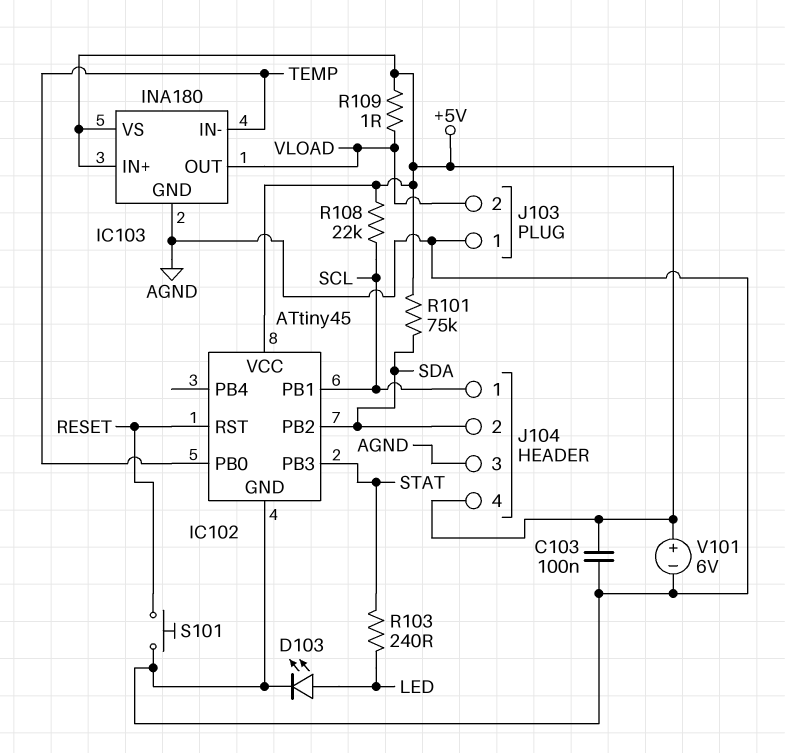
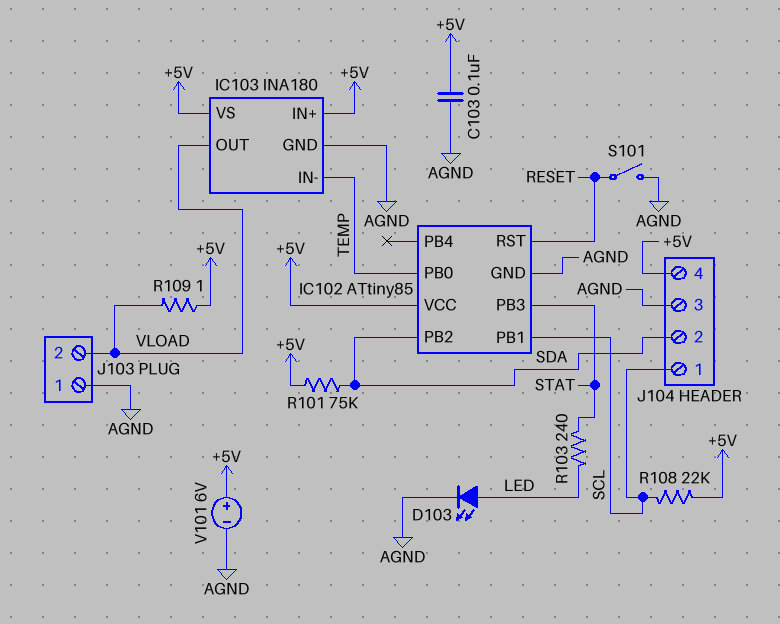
IC102: ATtiny45 -> ATtiny85
S101: button (AGND, RESET) -> switch (AGND, RESET)

